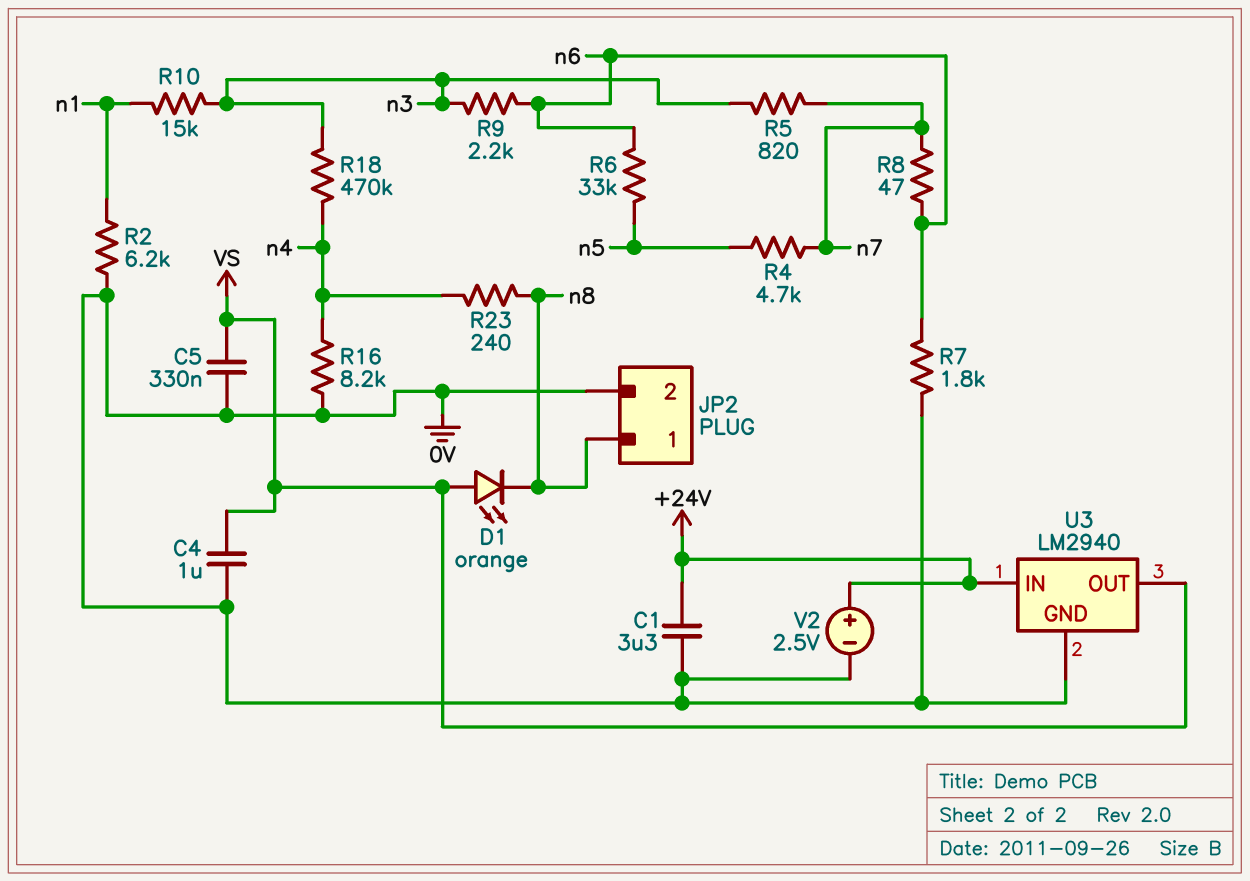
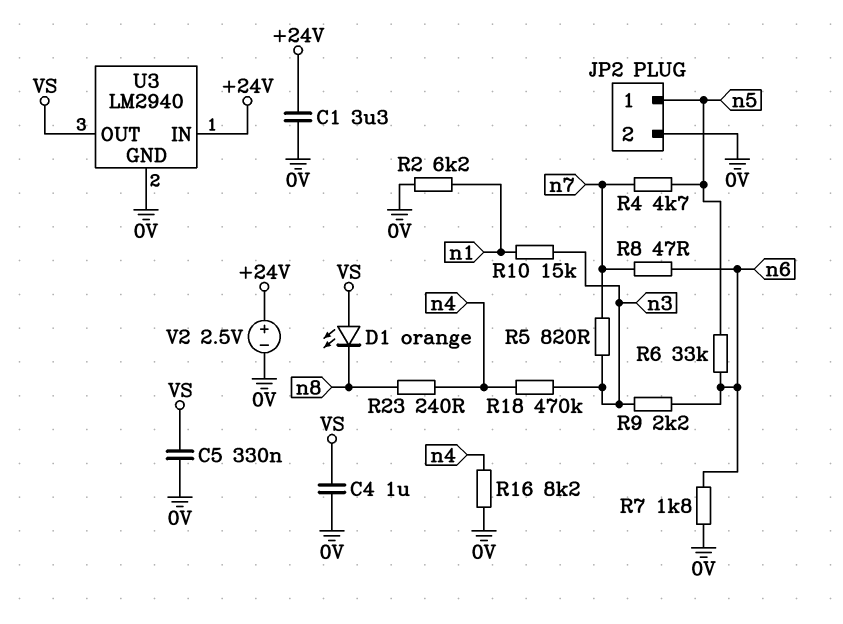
JP2 pin 1: n8 -> n5

